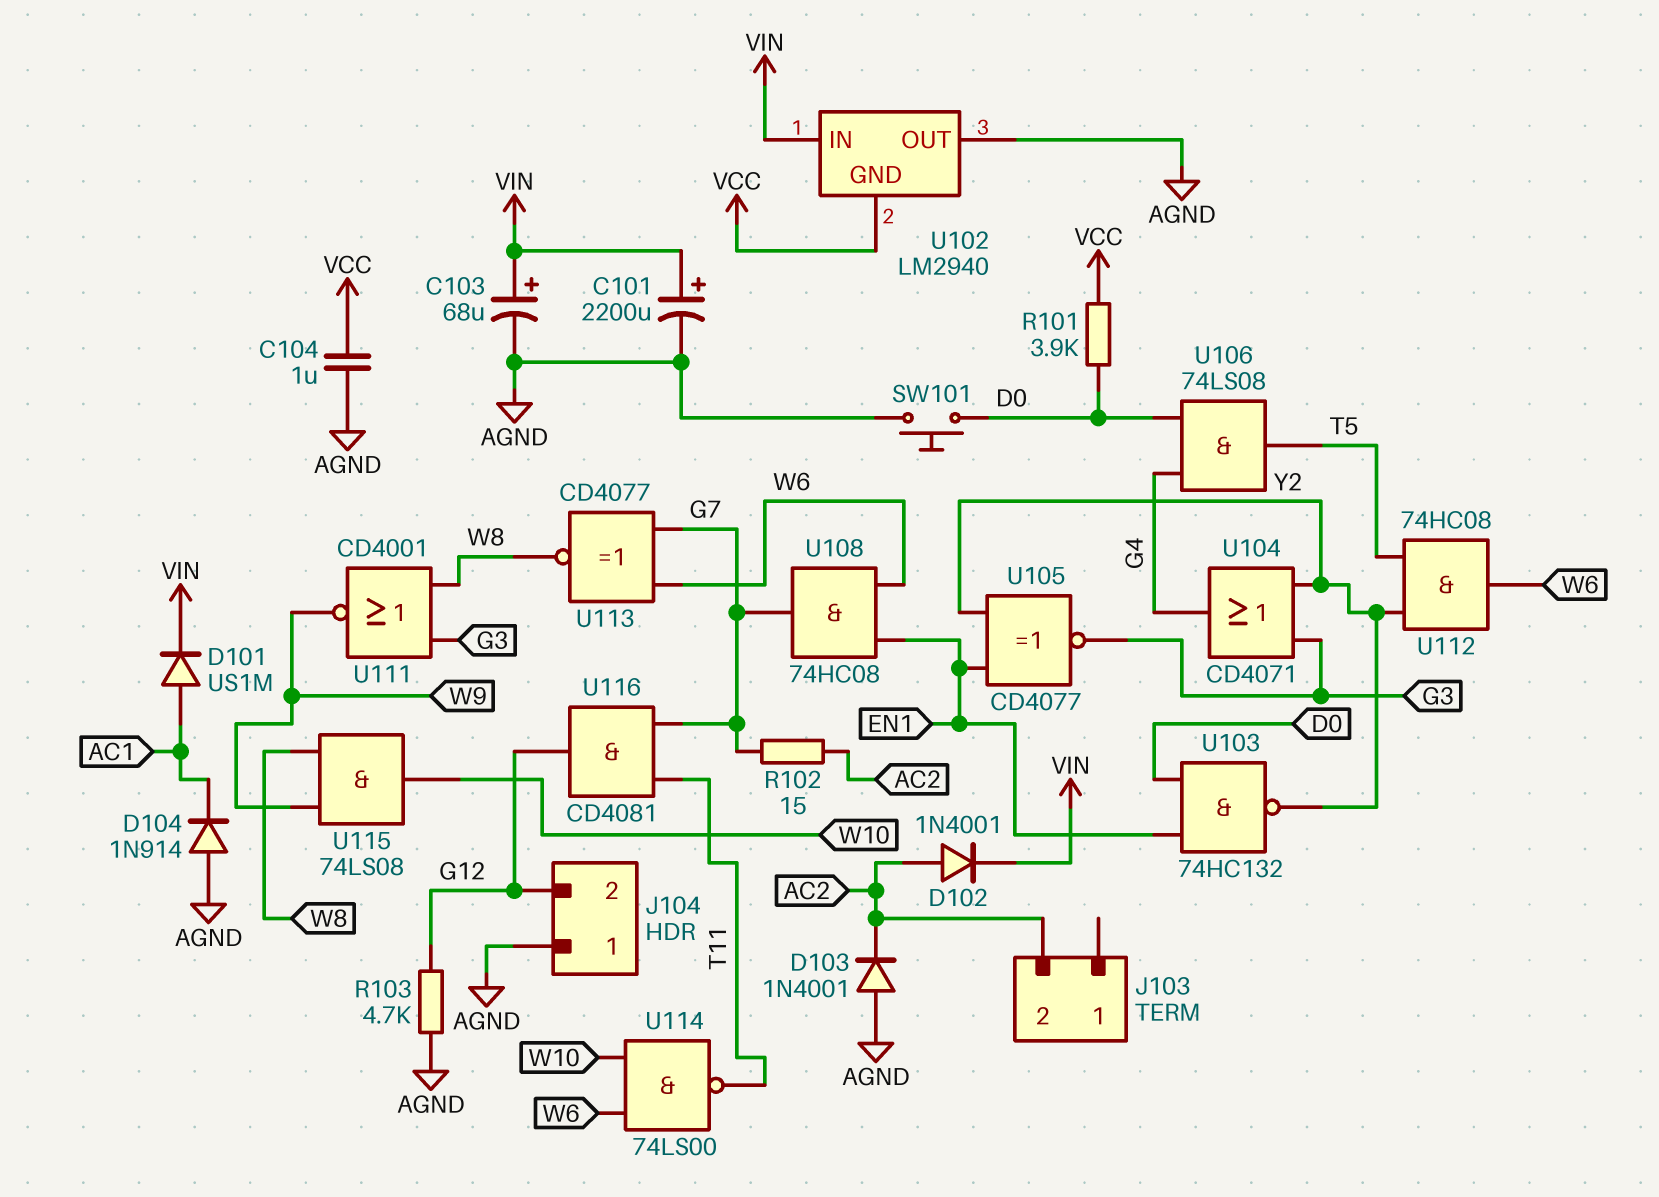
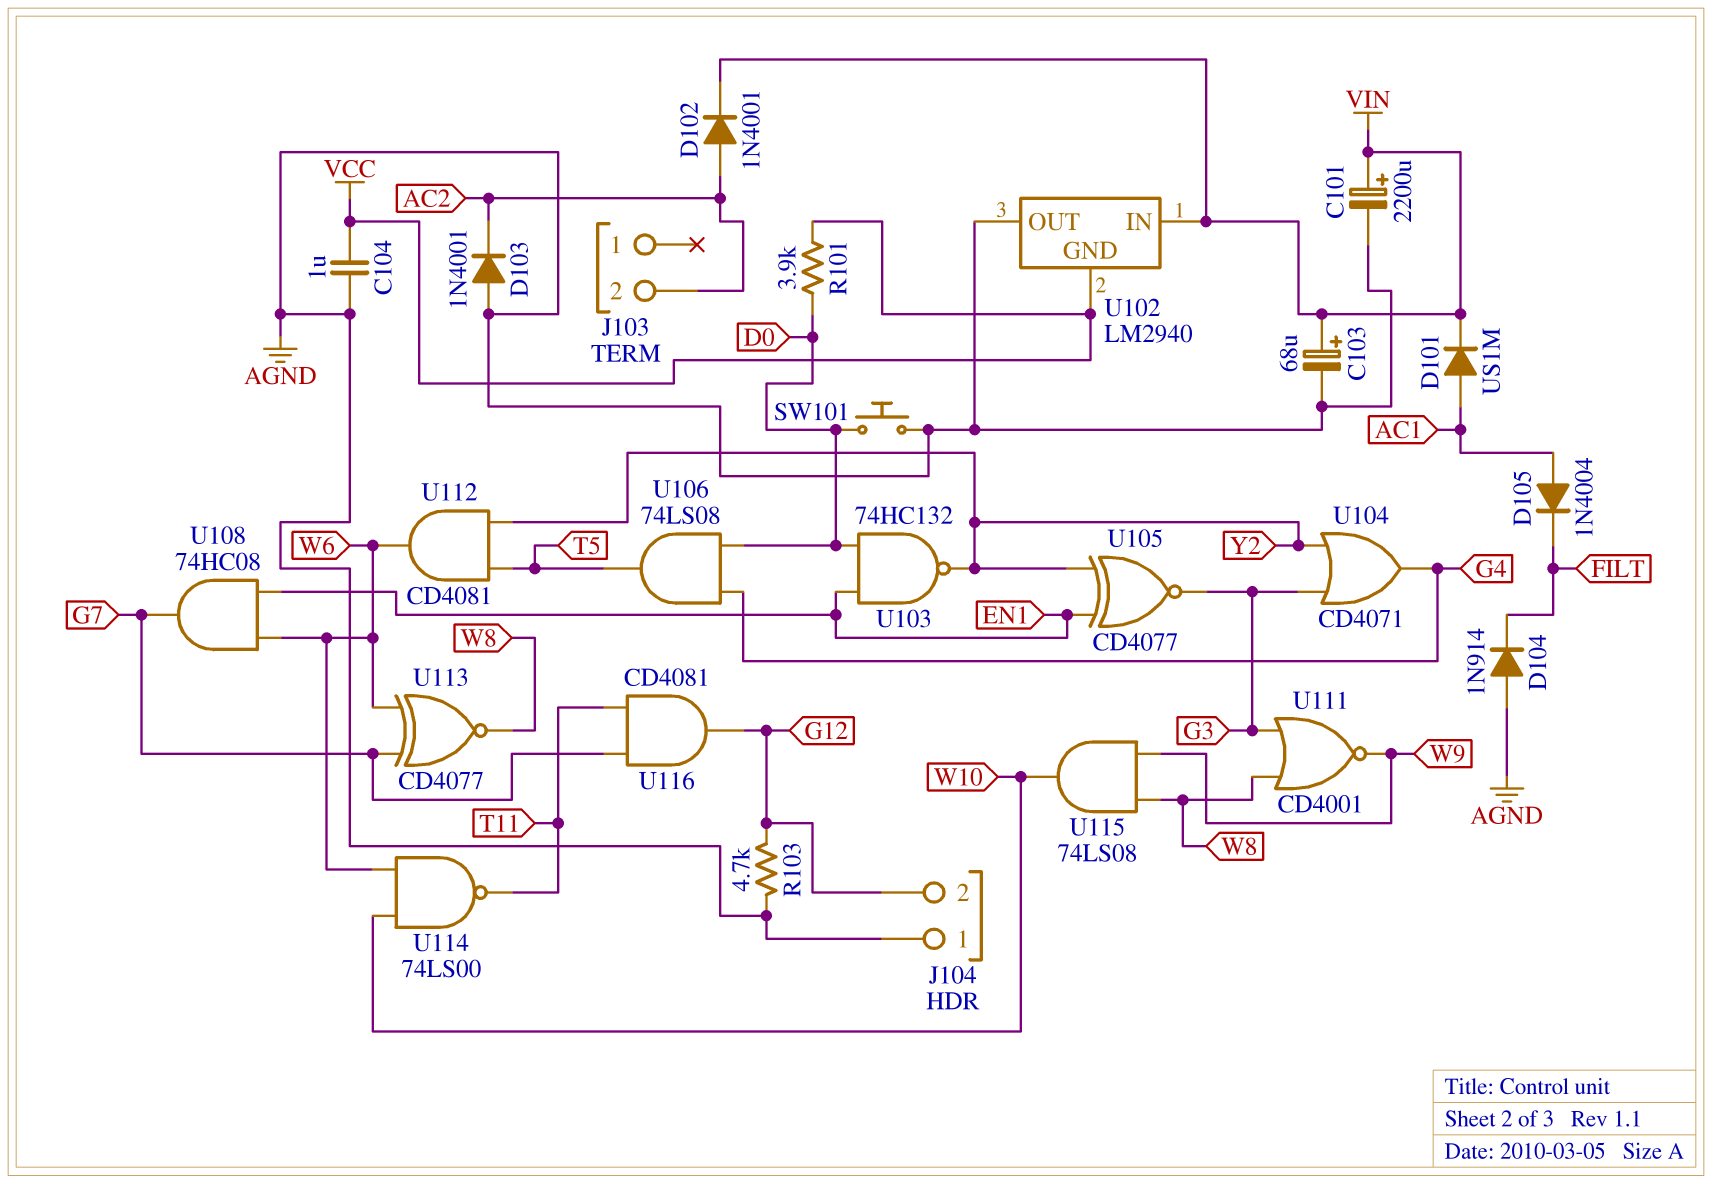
D104: diode 1N914 (A AGND, K AC1) -> diode 1N914 (A AGND, K FILT)
D105: none -> diode 1N4004 (A AC1, K FILT)
R102: 15 (AC2, G7) -> none
U112: AND 74HC08 (in T5, in Y2, out W6) -> AND CD4081 (in T5, in Y2, out W6)

